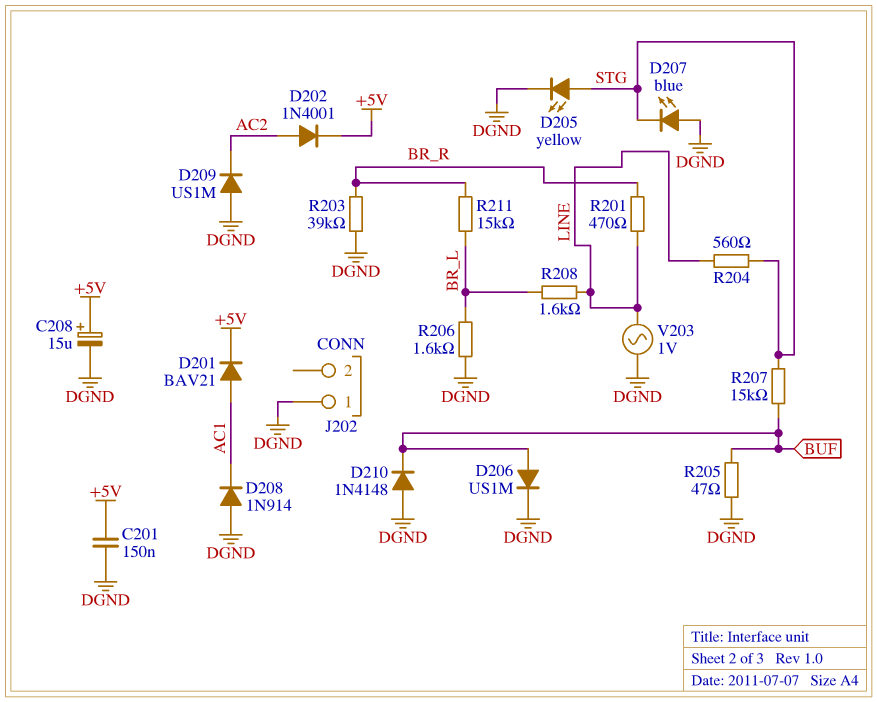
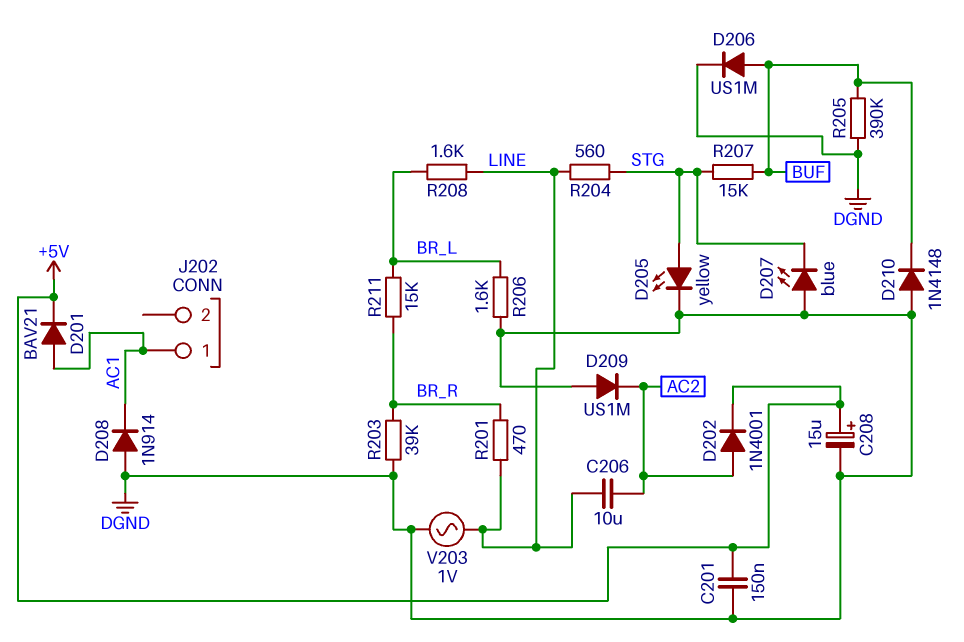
C206: none -> 10uF (AC2, LINE)
J202 pin 1: DGND -> AC1
R205: 47 (BUF, DGND) -> 390k (BUF, DGND)

